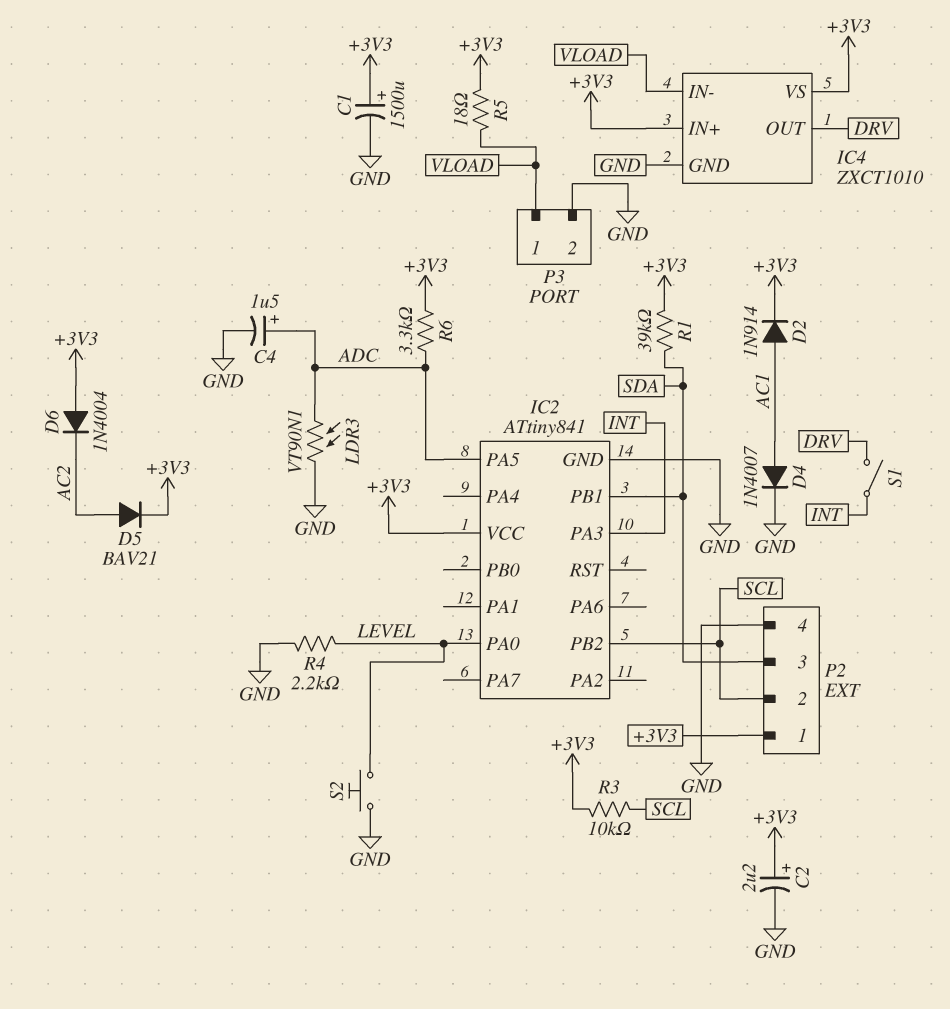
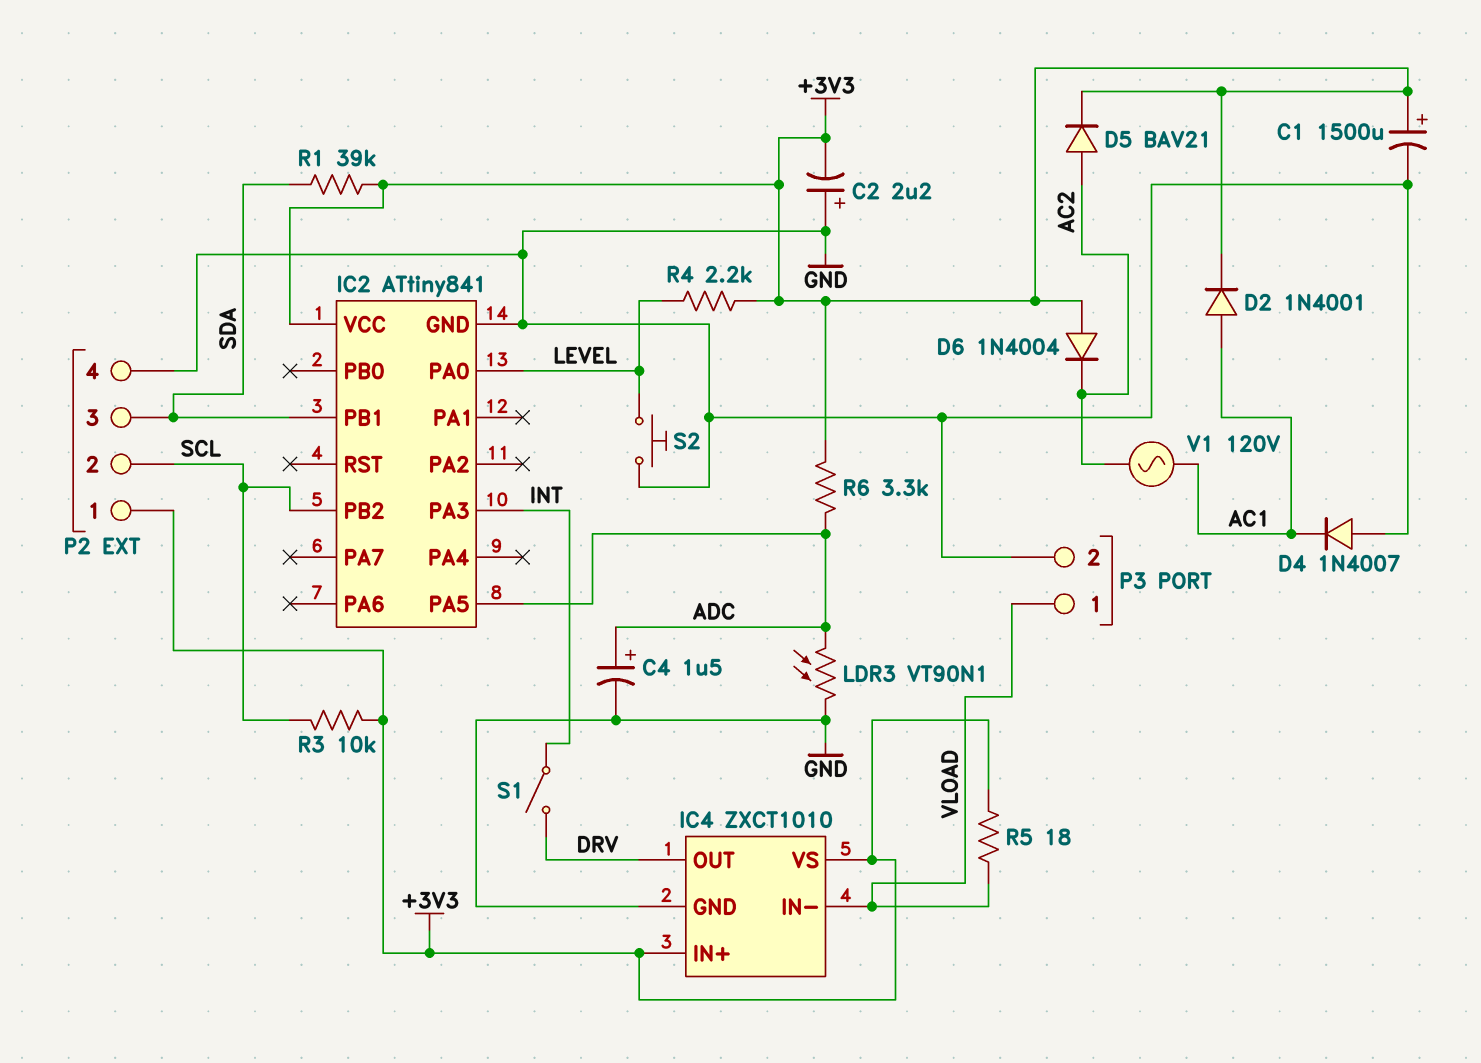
C2: 2.2uF (plus +3V3, minus GND) -> 2.2uF (plus GND, minus +3V3)
D2: diode 1N914 (A AC1, K +3V3) -> diode 1N4001 (A AC1, K +3V3)
D4: diode 1N4007 (A AC1, K GND) -> diode 1N4007 (A GND, K AC1)
R4: 2.2k (GND, LEVEL) -> 2.2k (+3V3, LEVEL)
V1: none -> AC 120V (AC1, AC2)

